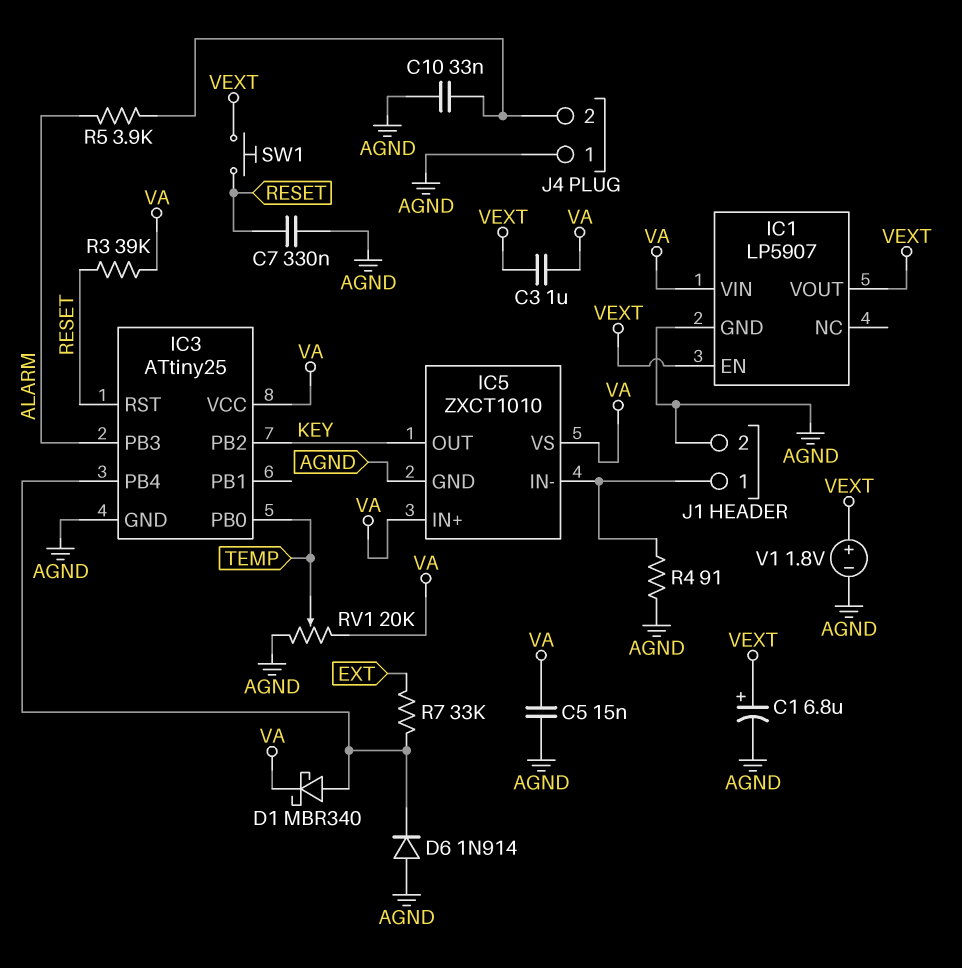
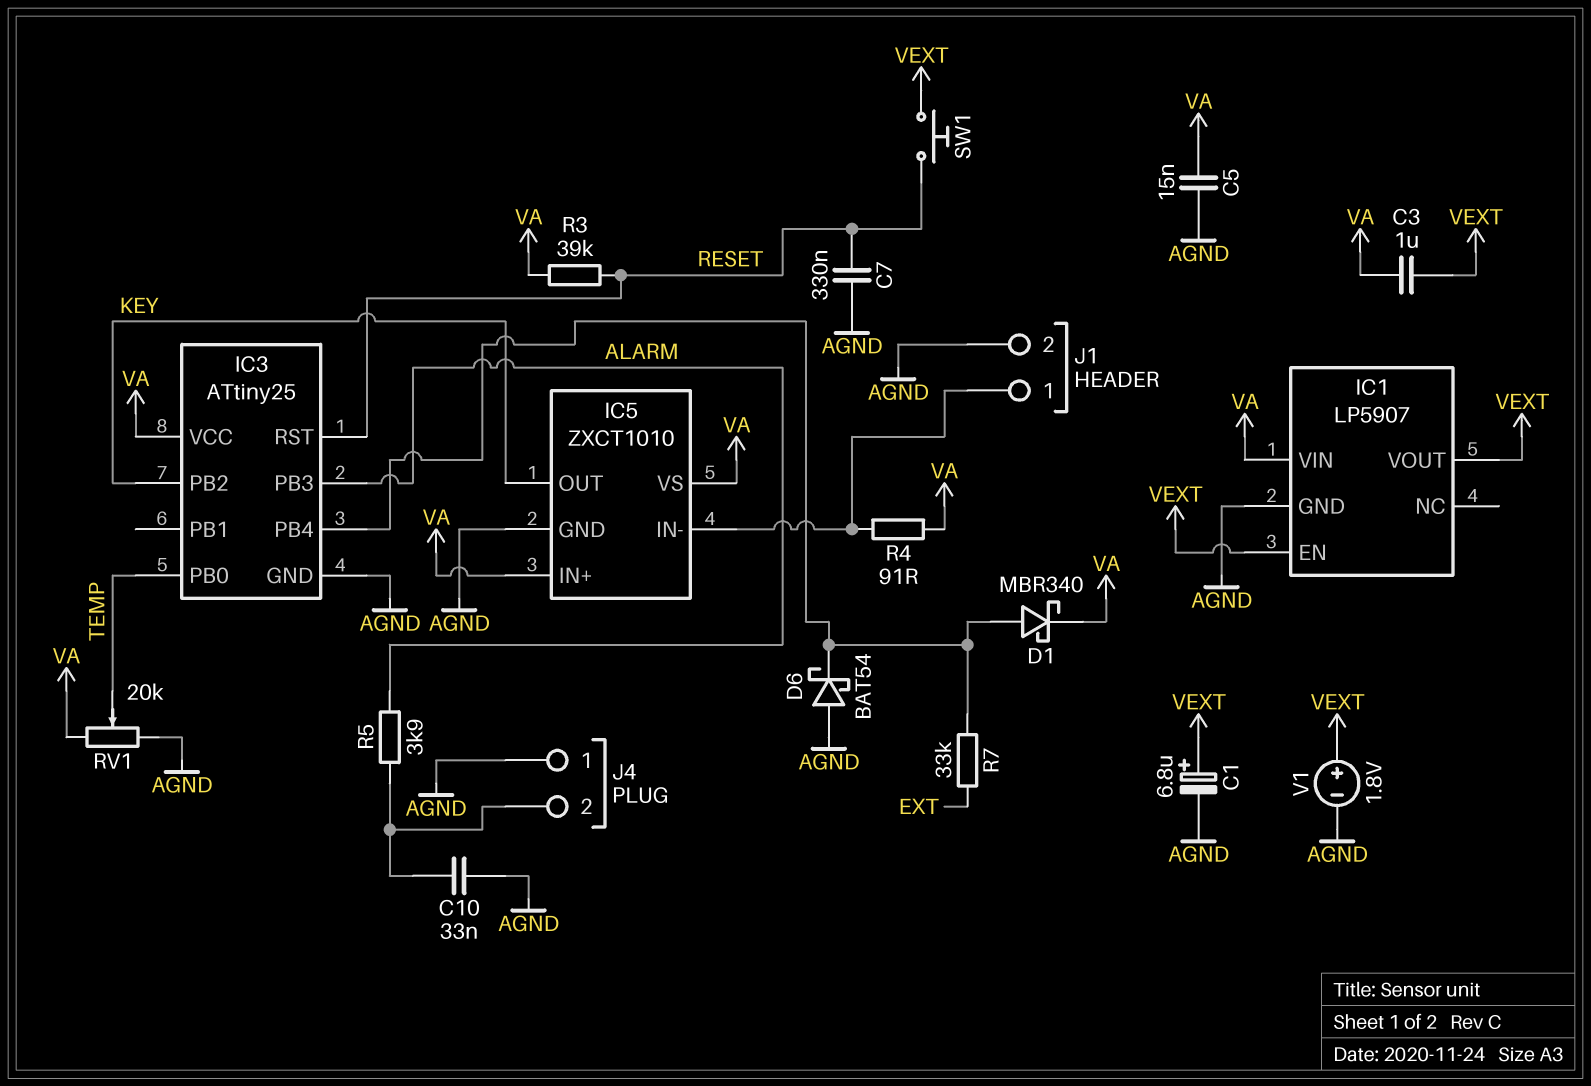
D6: diode 1N914 (A AGND, K IC3/PB4) -> schottky BAT54 (A AGND, K IC3/PB4)
R4: 91 (AGND, IC5/IN-) -> 91 (IC5/IN-, VA)

